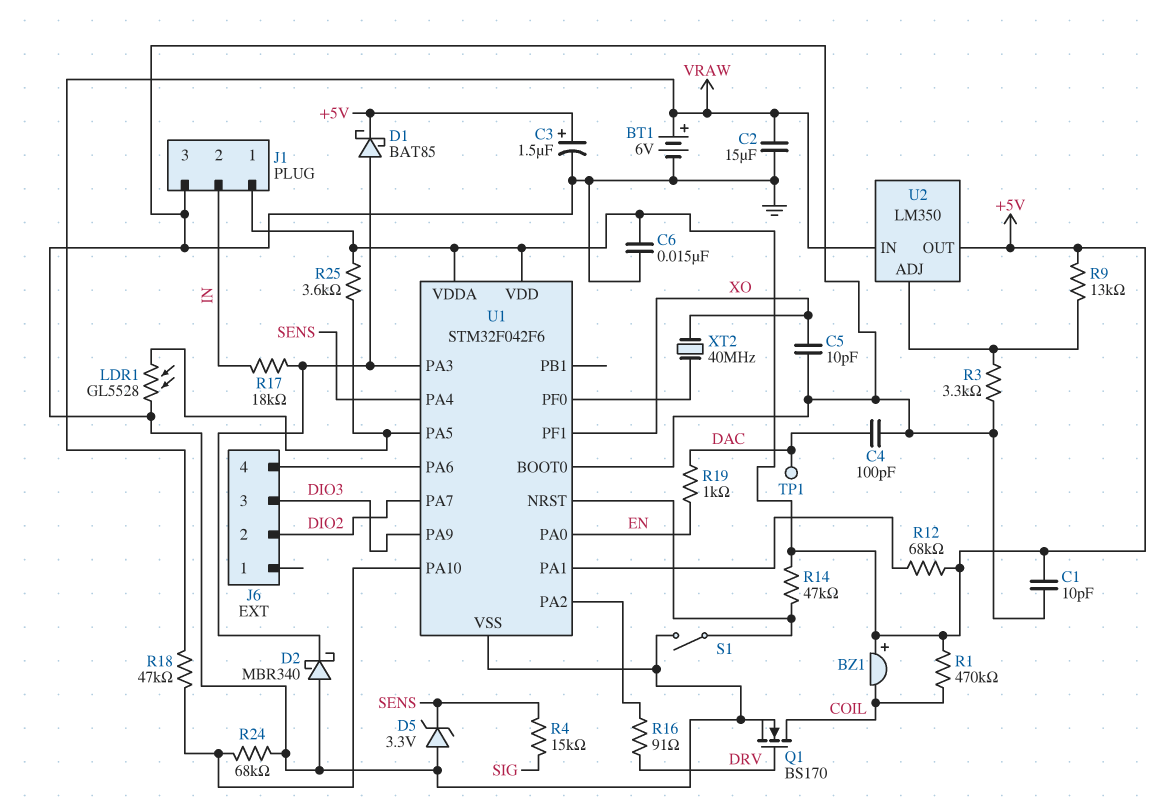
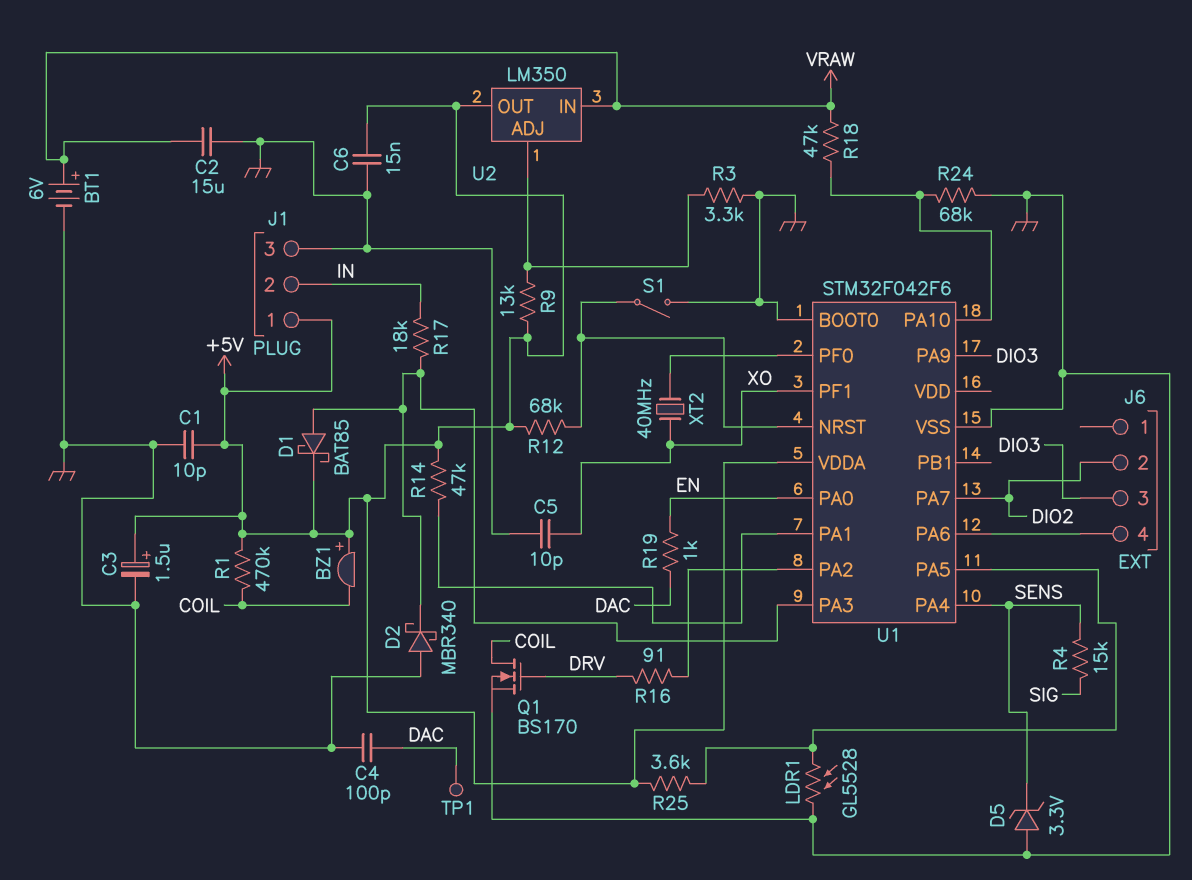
R12: 68k (+5V, U1/PA1) -> 68k (+5V, U1/NRST)
R14: 47k (+5V, U1/NRST) -> 47k (+5V, U1/PA1)
U1 pin VDD: +5V -> none

